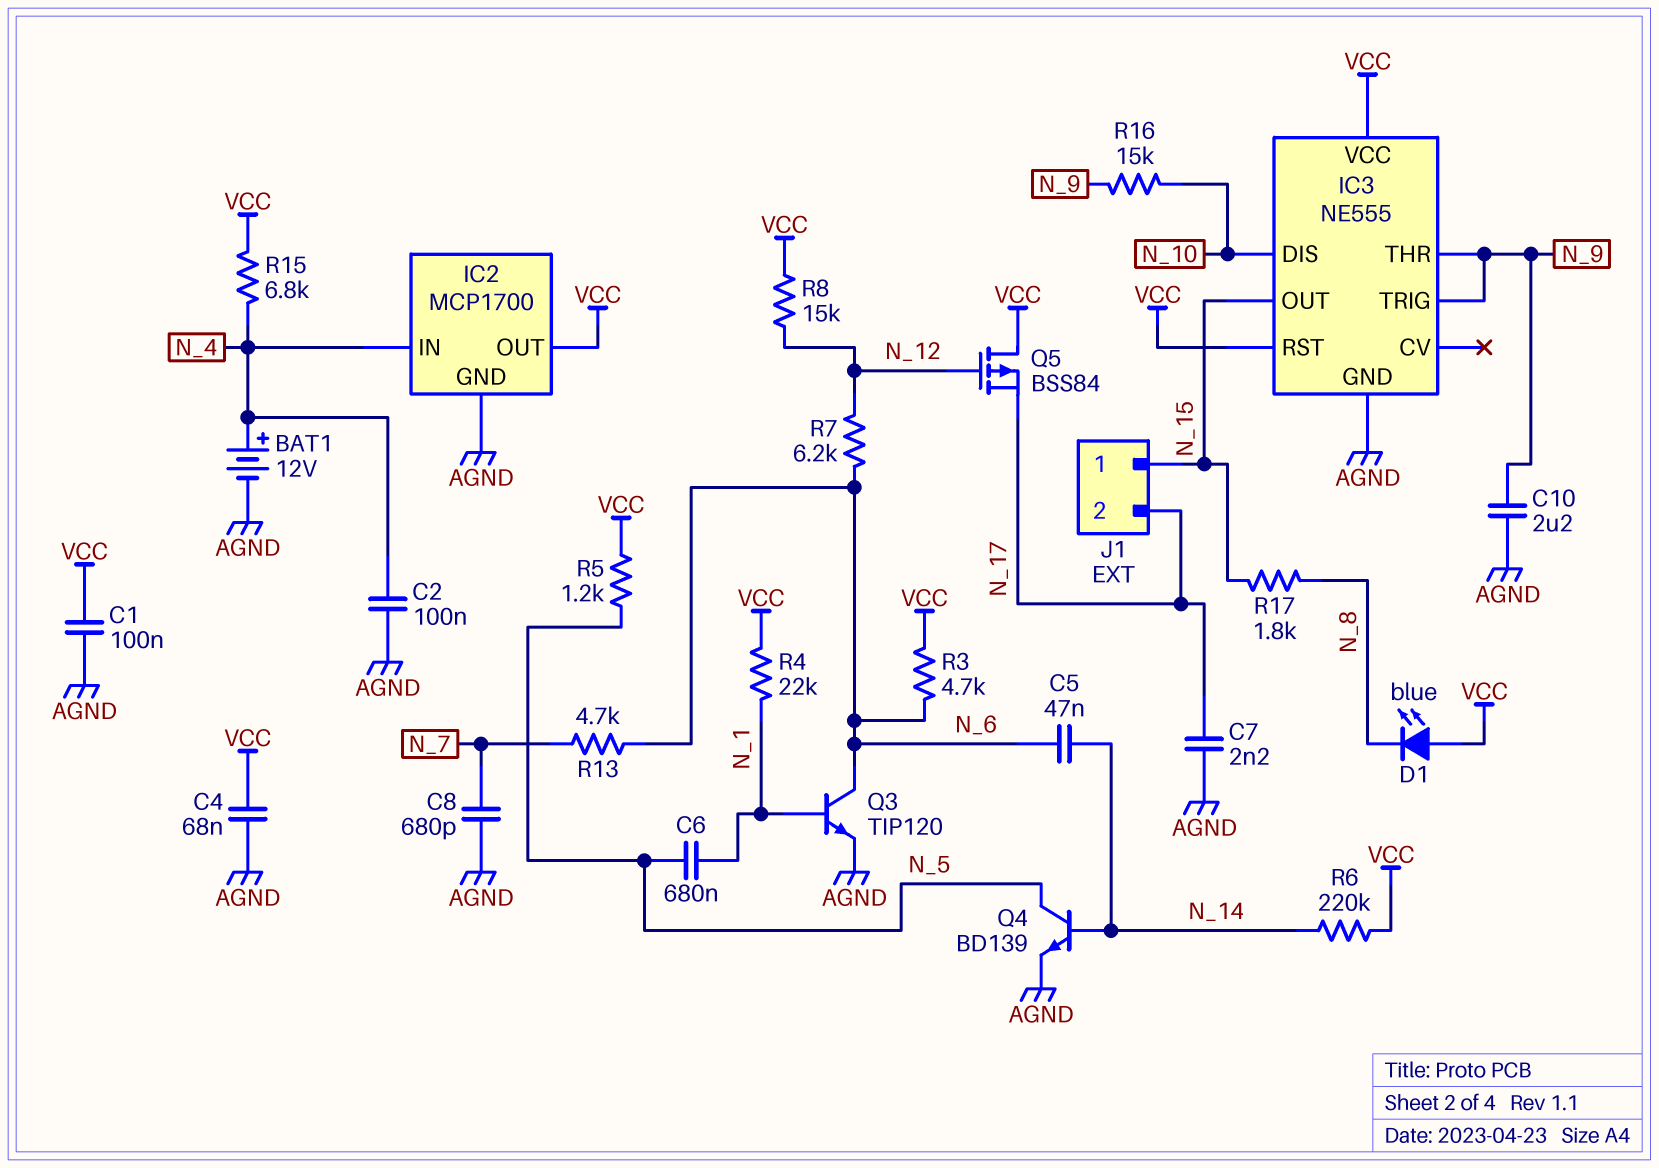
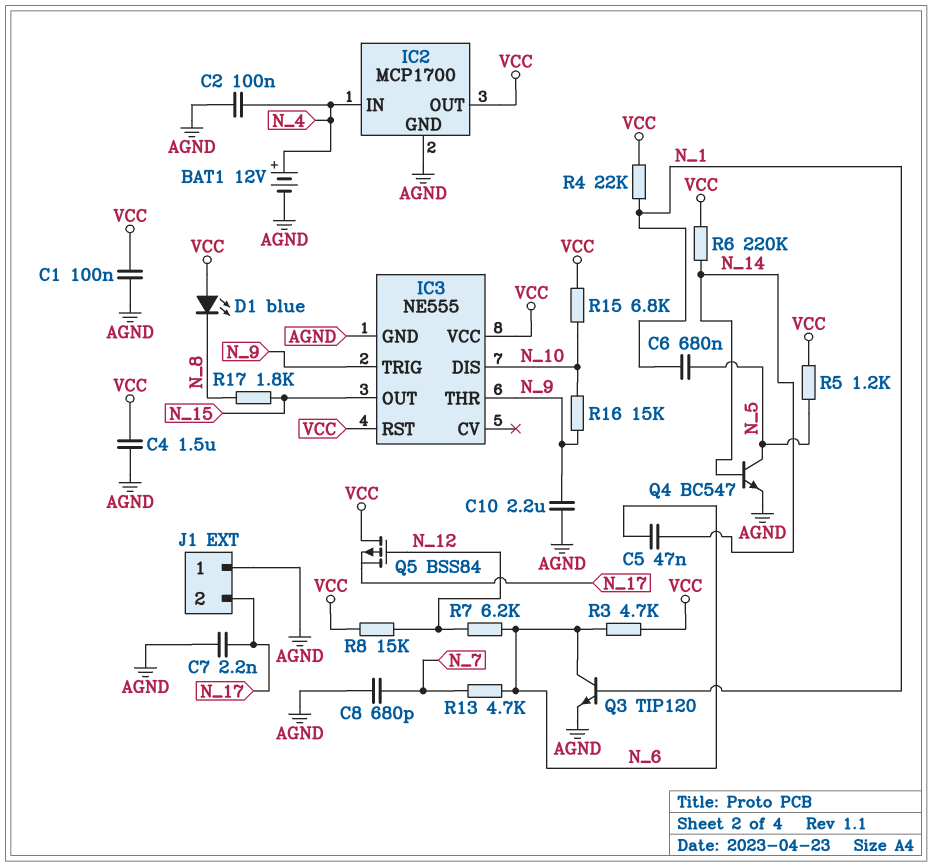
C4: 68nF (AGND, VCC) -> 1.5uF (AGND, VCC)
J1 pin 1: N_15 -> AGND
Q4: NPN BD139 (B N_14, C N_5, E AGND) -> NPN BC547 (B N_14, C N_5, E AGND)
R15: 6.8k (N_4, VCC) -> 6.8k (N_10, VCC)

